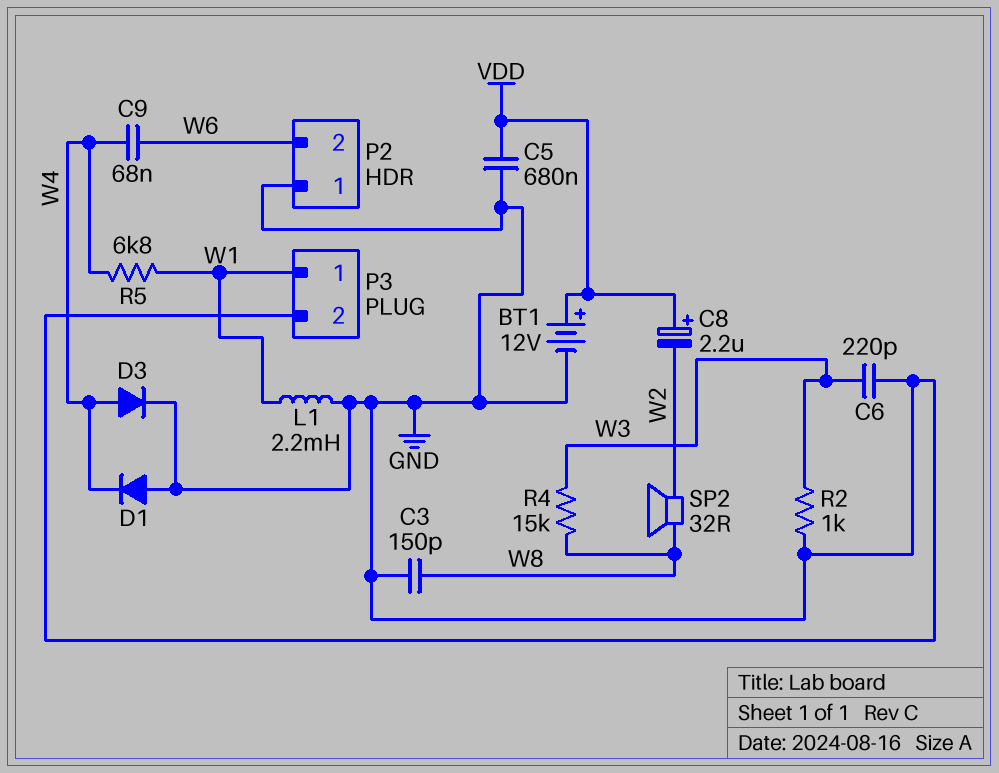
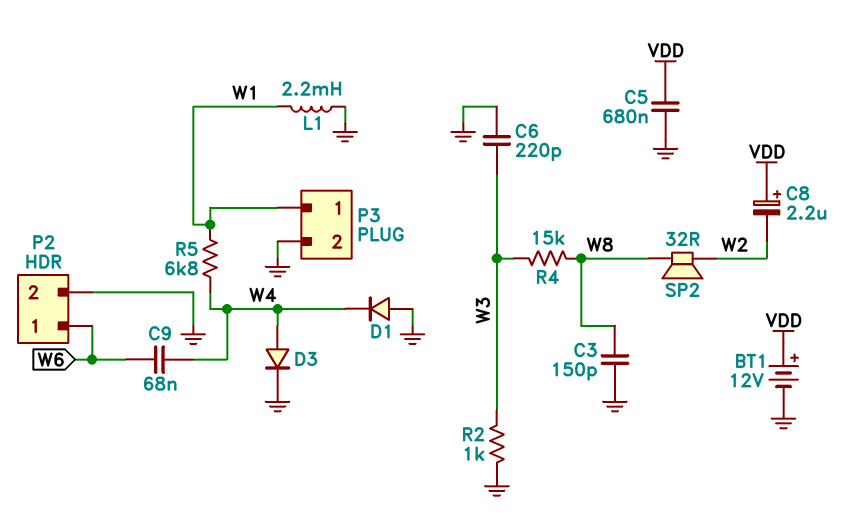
P2 pin 1: GND -> W6
P2 pin 2: W6 -> GND

